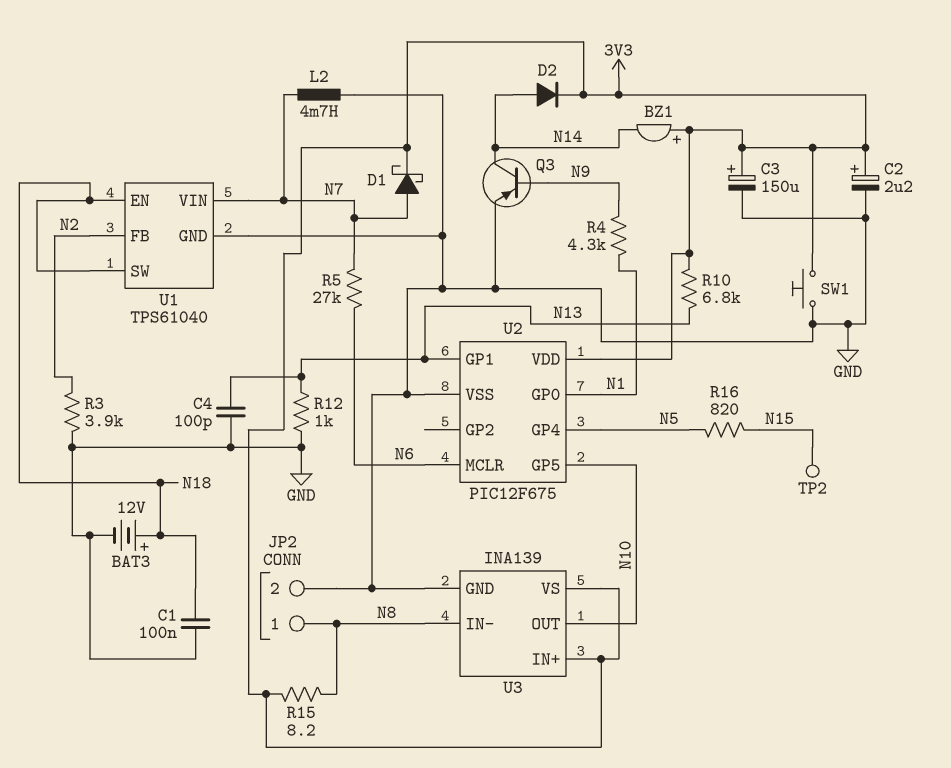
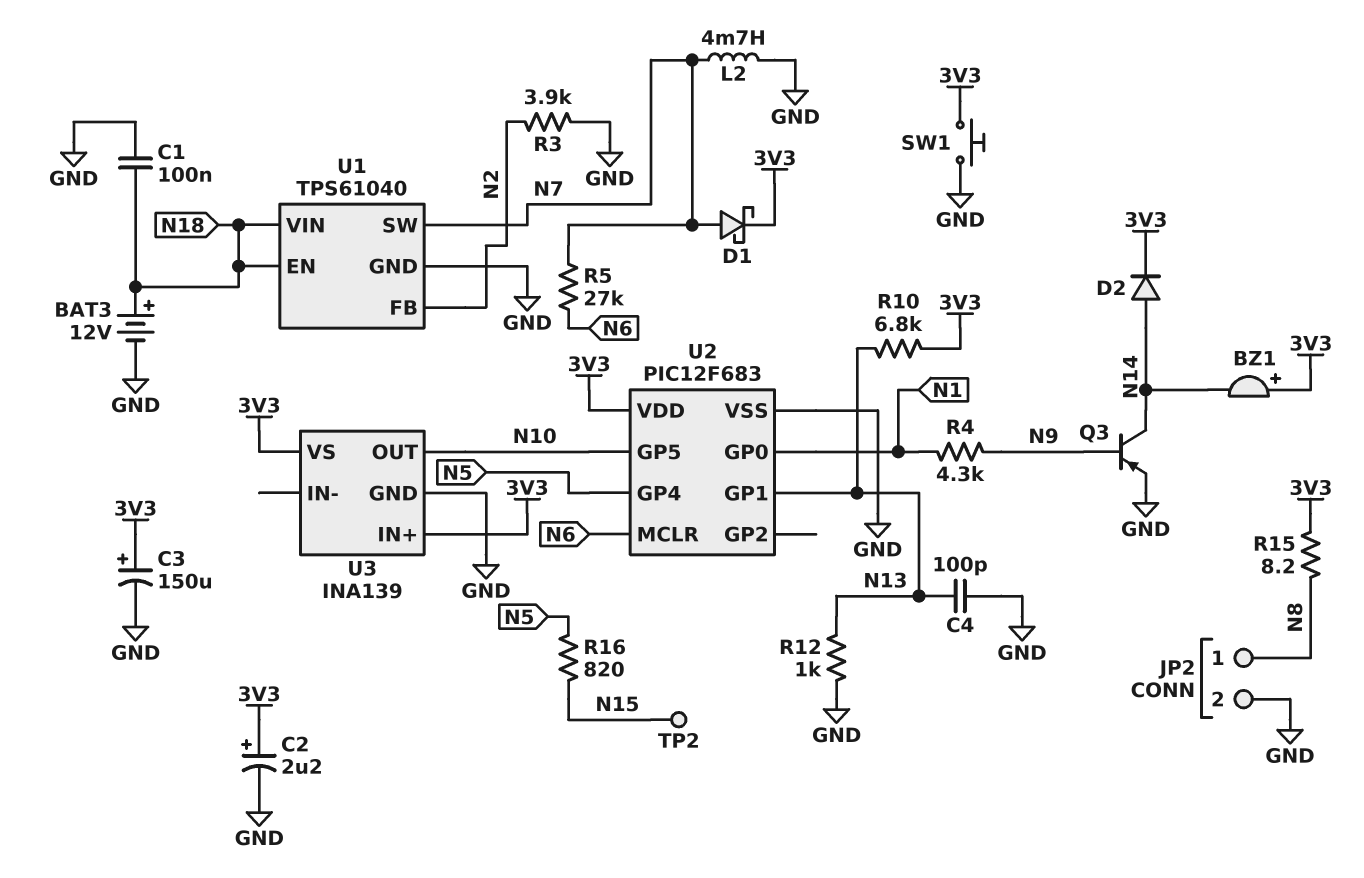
U1 pin SW: N18 -> N7
U1 pin VIN: N7 -> N18
U2: PIC12F675 -> PIC12F683
U3 pin IN-: N8 -> none

